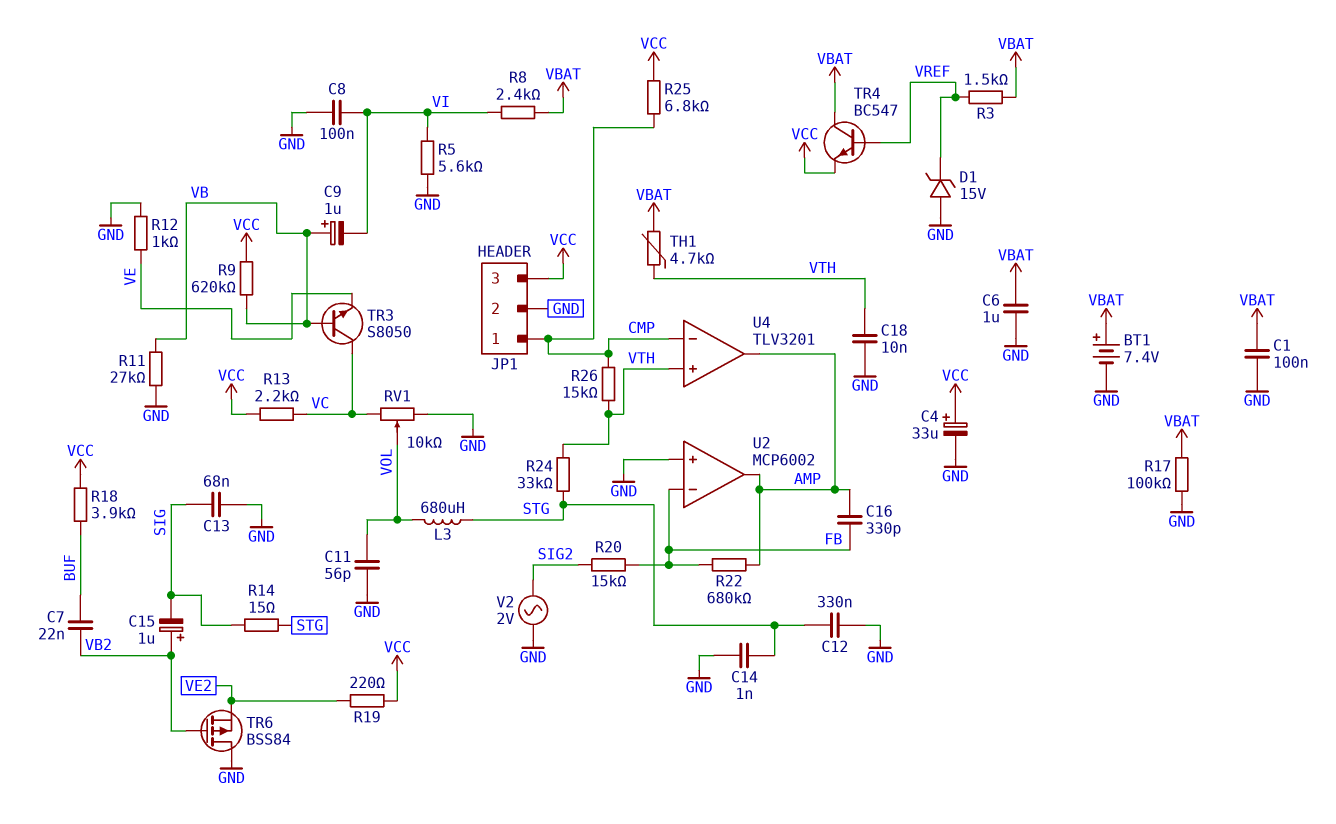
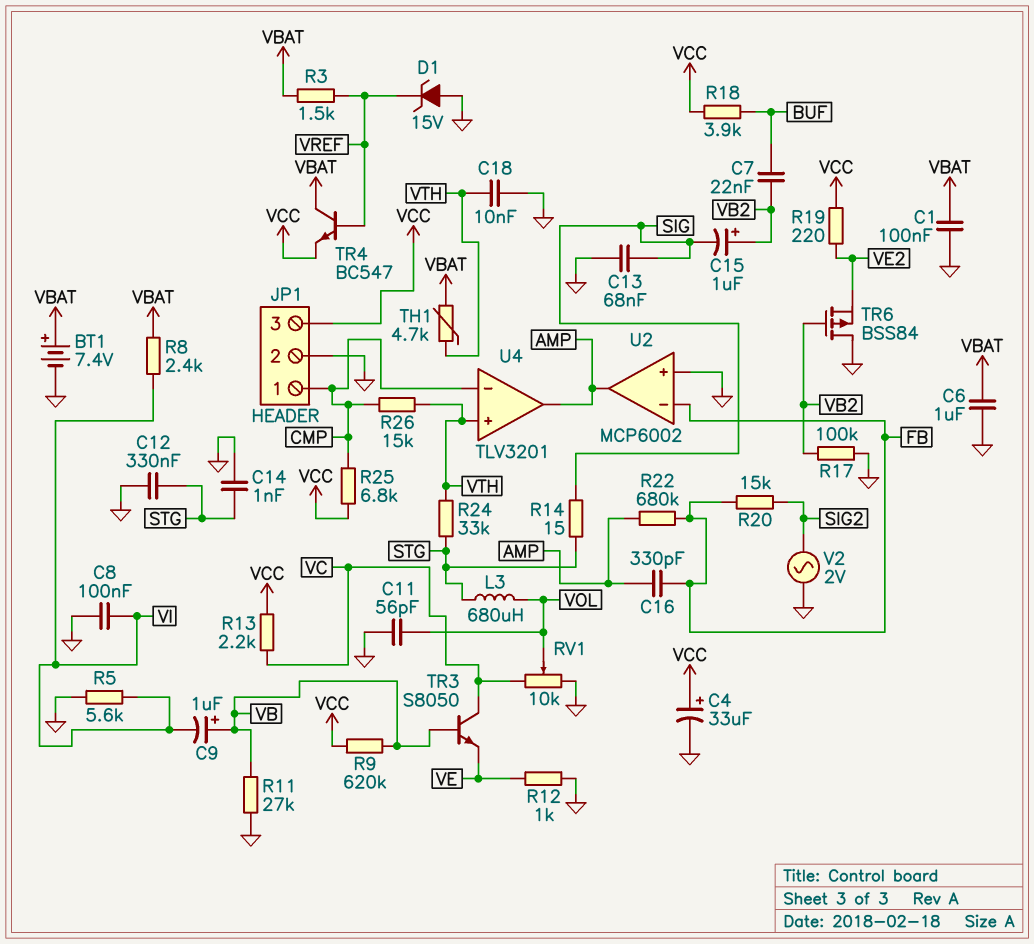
R17: 100k (GND, VBAT) -> 100k (GND, VB2)

